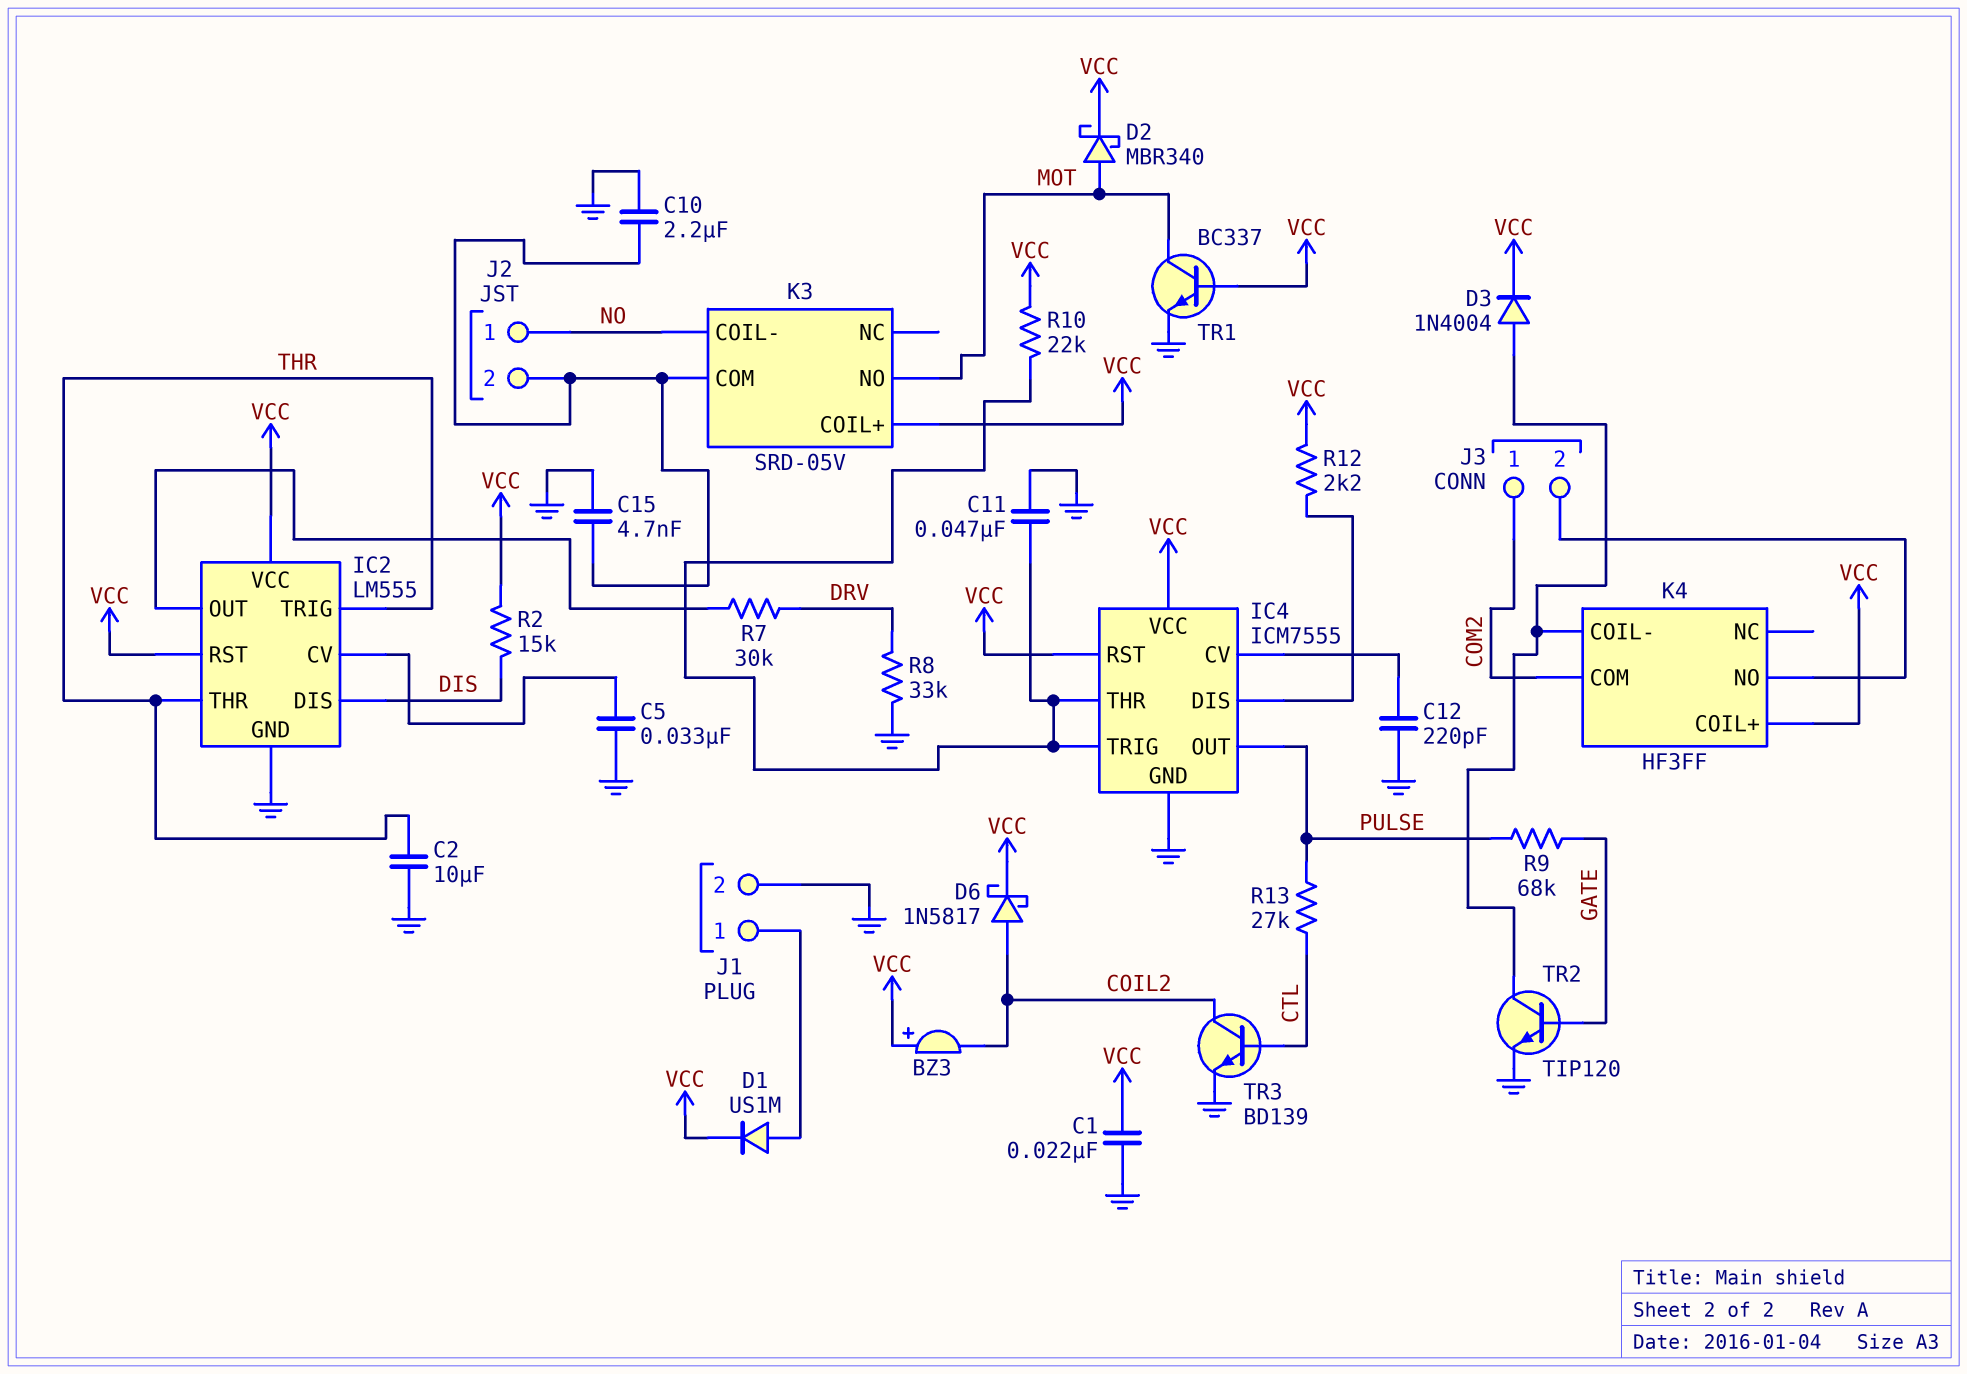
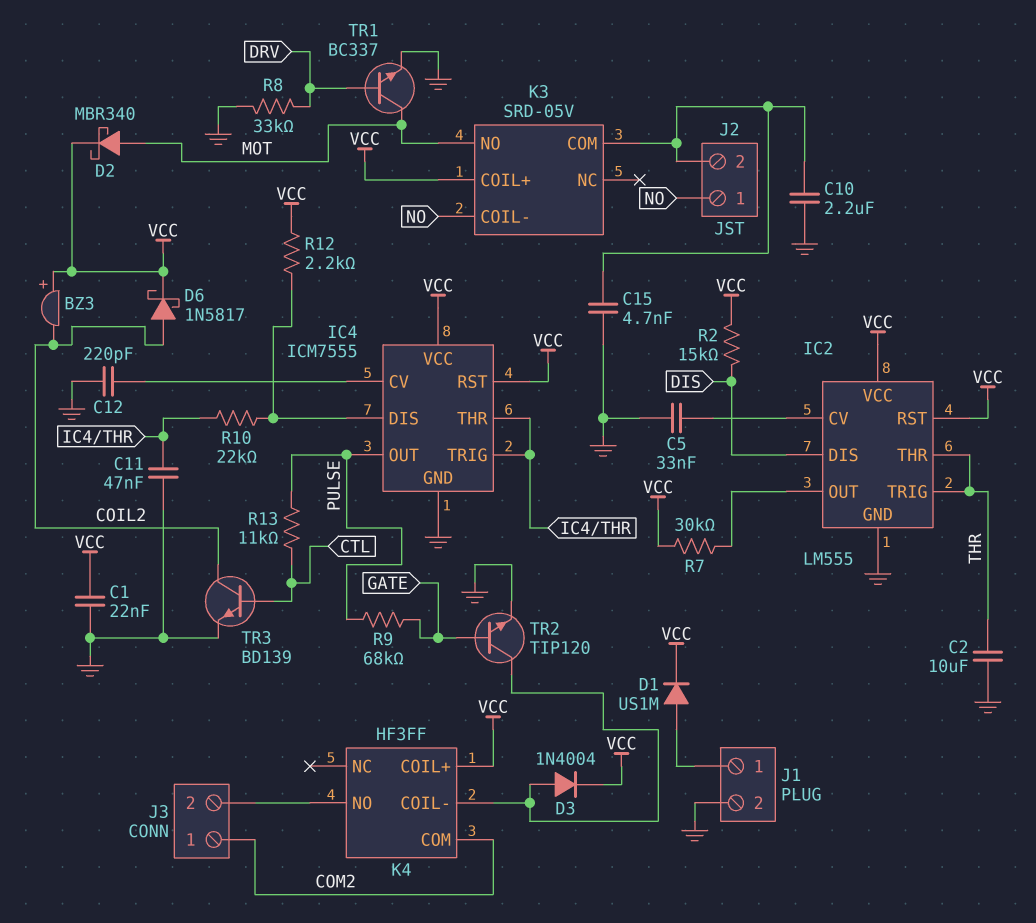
R7: 30k (DRV, IC2/OUT) -> 30k (IC2/OUT, VCC)
R10: 22k (IC4/THR, VCC) -> 22k (IC4/DIS, IC4/THR)
R13: 27k (CTL, PULSE) -> 11k (CTL, PULSE)
TR1: NPN BC337 (B VCC, C MOT, E GND) -> NPN BC337 (B DRV, C MOT, E GND)

